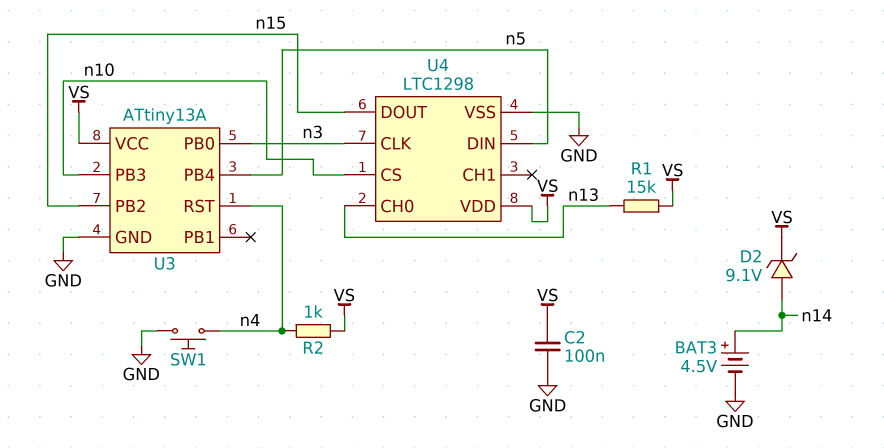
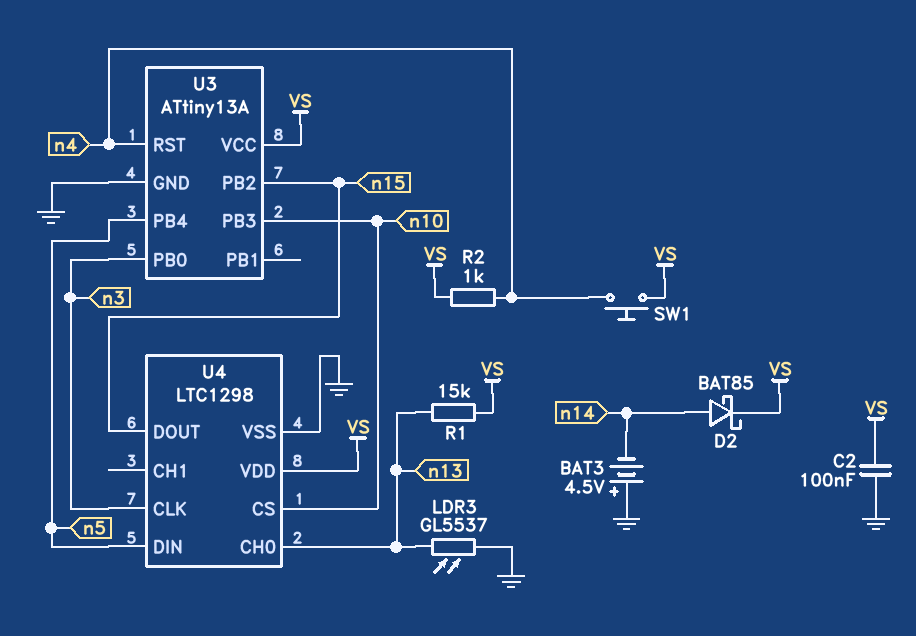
BAT3: 4.5V (plus n14, minus GND) -> 4.5V (plus GND, minus n14)
D2: zener 9.1V (A n14, K VS) -> schottky BAT85 (A n14, K VS)
LDR3: none -> GL5537 (GND, n13)
SW1: button (GND, n4) -> button (VS, n4)

